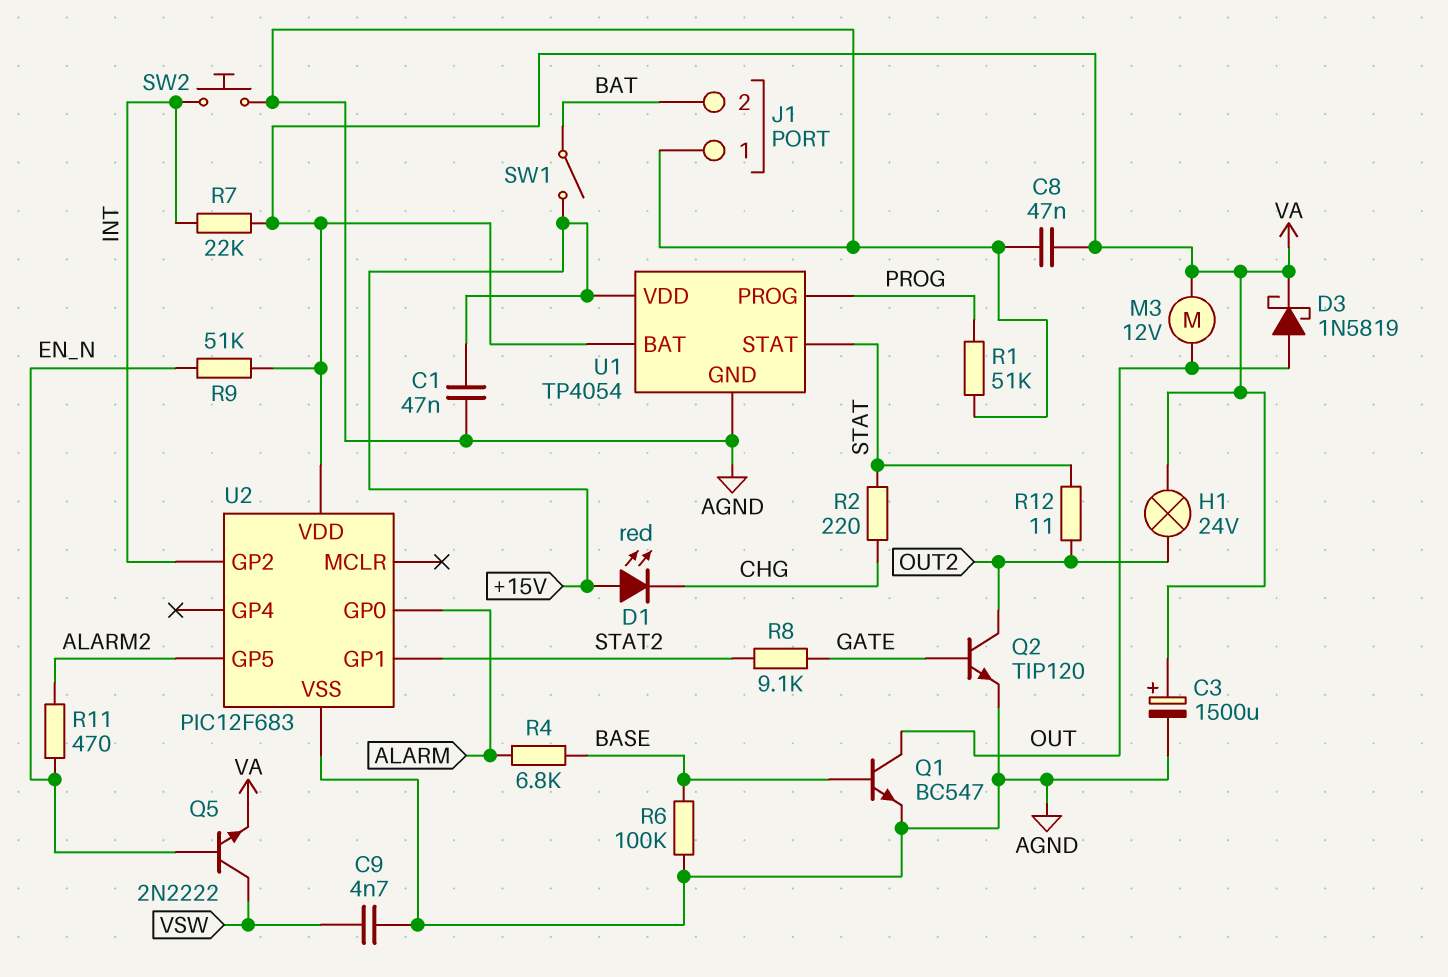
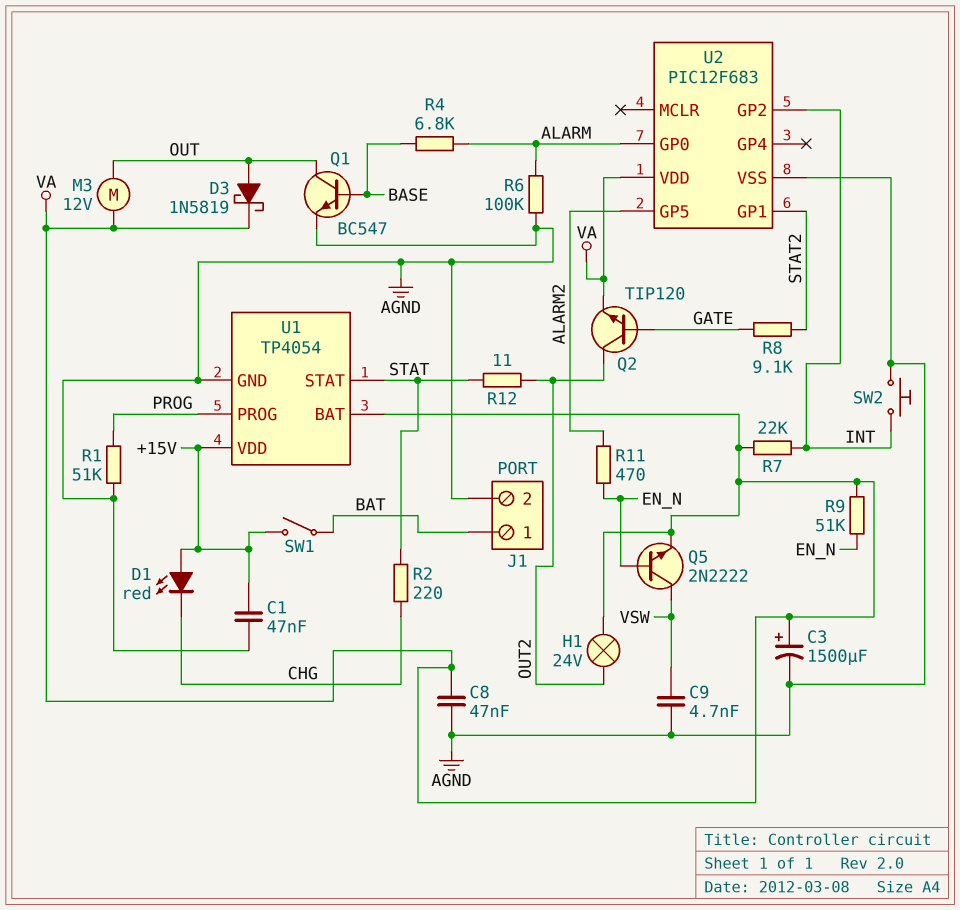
J1 pin 1: AGND -> BAT
J1 pin 2: BAT -> AGND
Q2: NPN TIP120 (B GATE, C OUT2, E AGND) -> NPN TIP120 (B GATE, C OUT2, E VA)
R6: 100k (AGND, BASE) -> 100k (AGND, ALARM)

